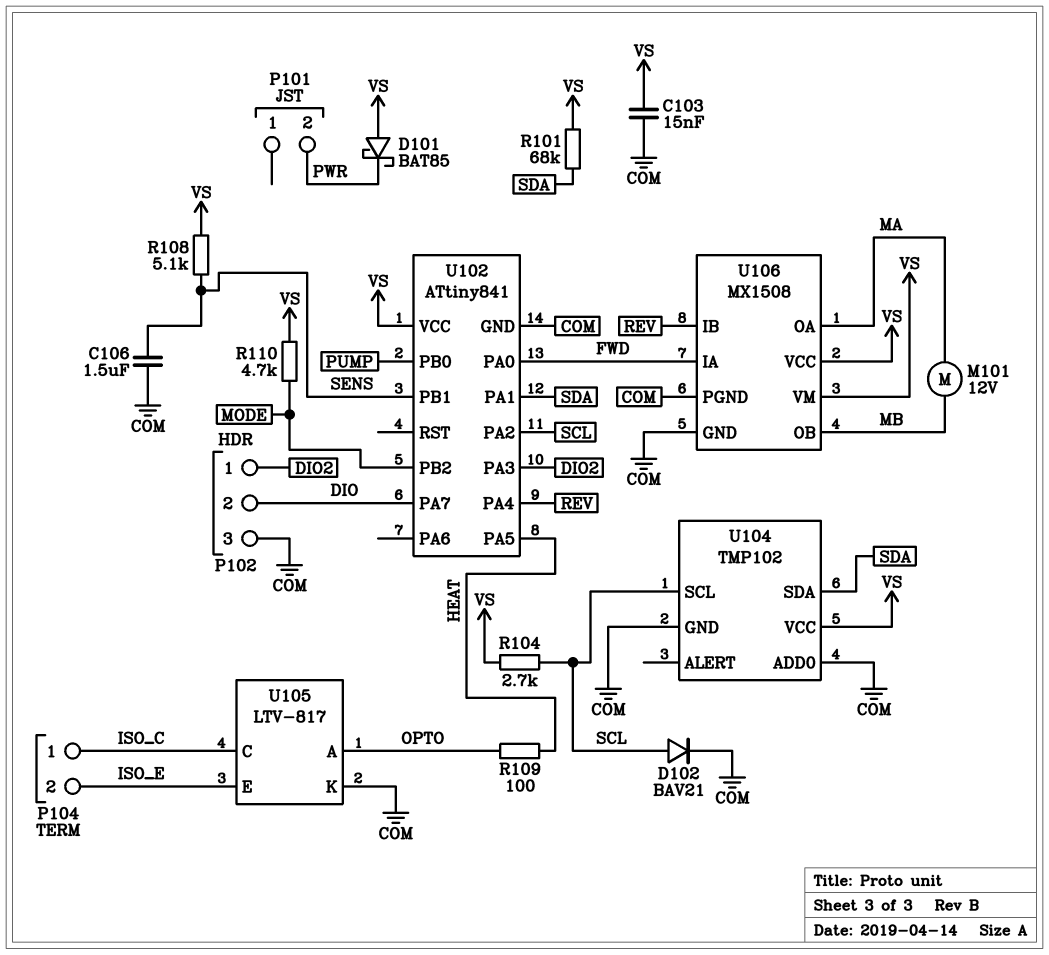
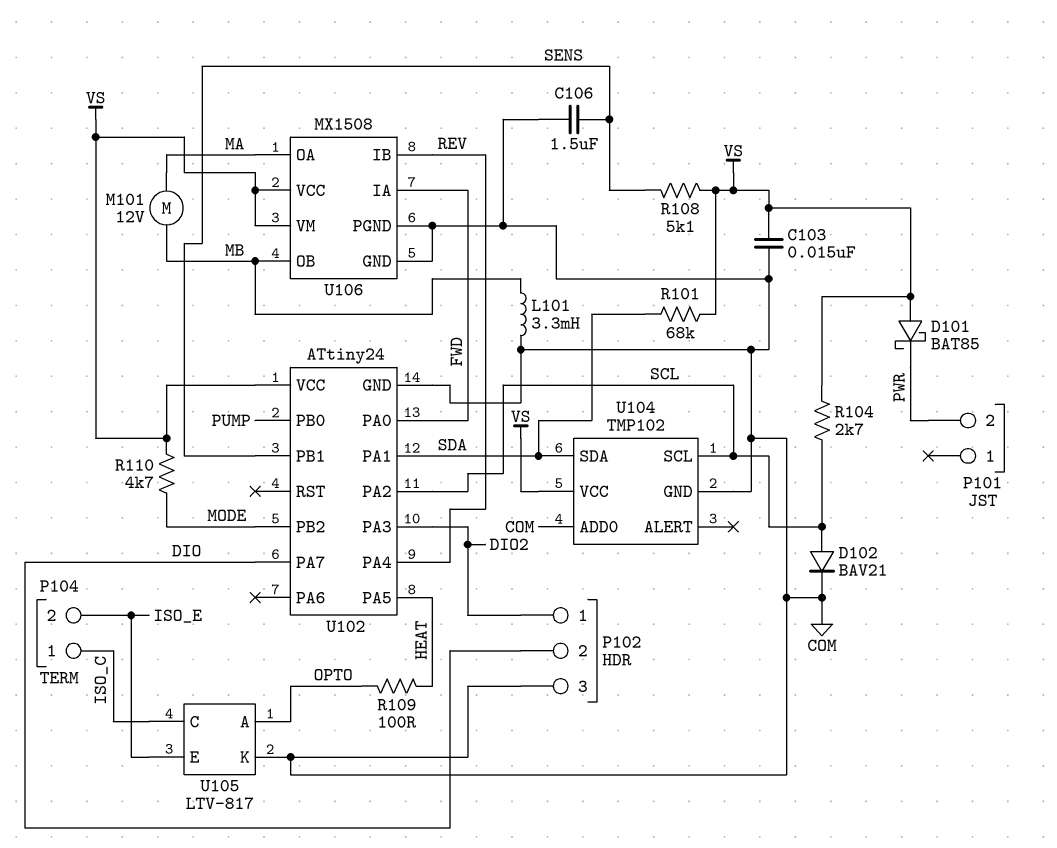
L101: none -> 3.3mH (COM, MB)
U102: ATtiny841 -> ATtiny24

